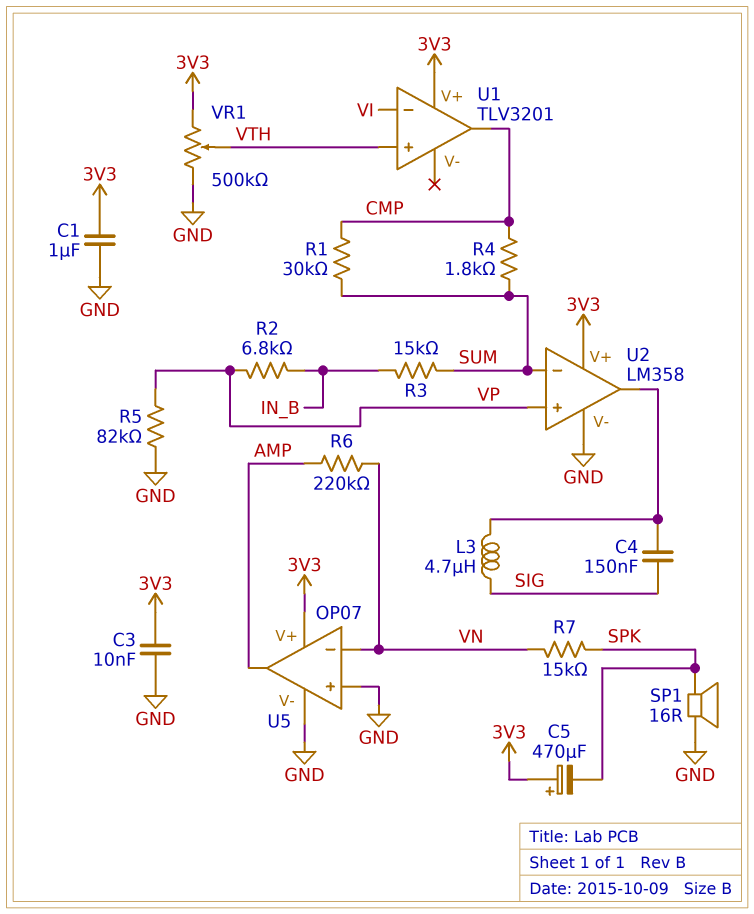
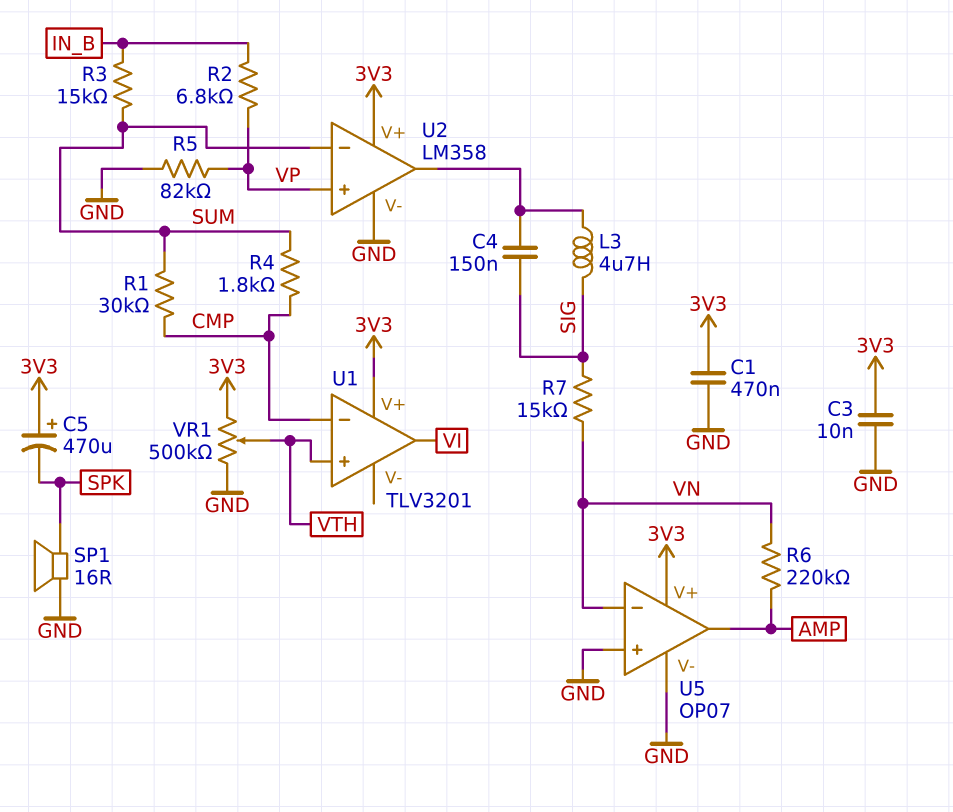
C1: 1uF (3V3, GND) -> 470nF (3V3, GND)
R7: 15k (SPK, VN) -> 15k (SIG, VN)
U1 pin in-: VI -> CMP
U1 pin out: CMP -> VI

